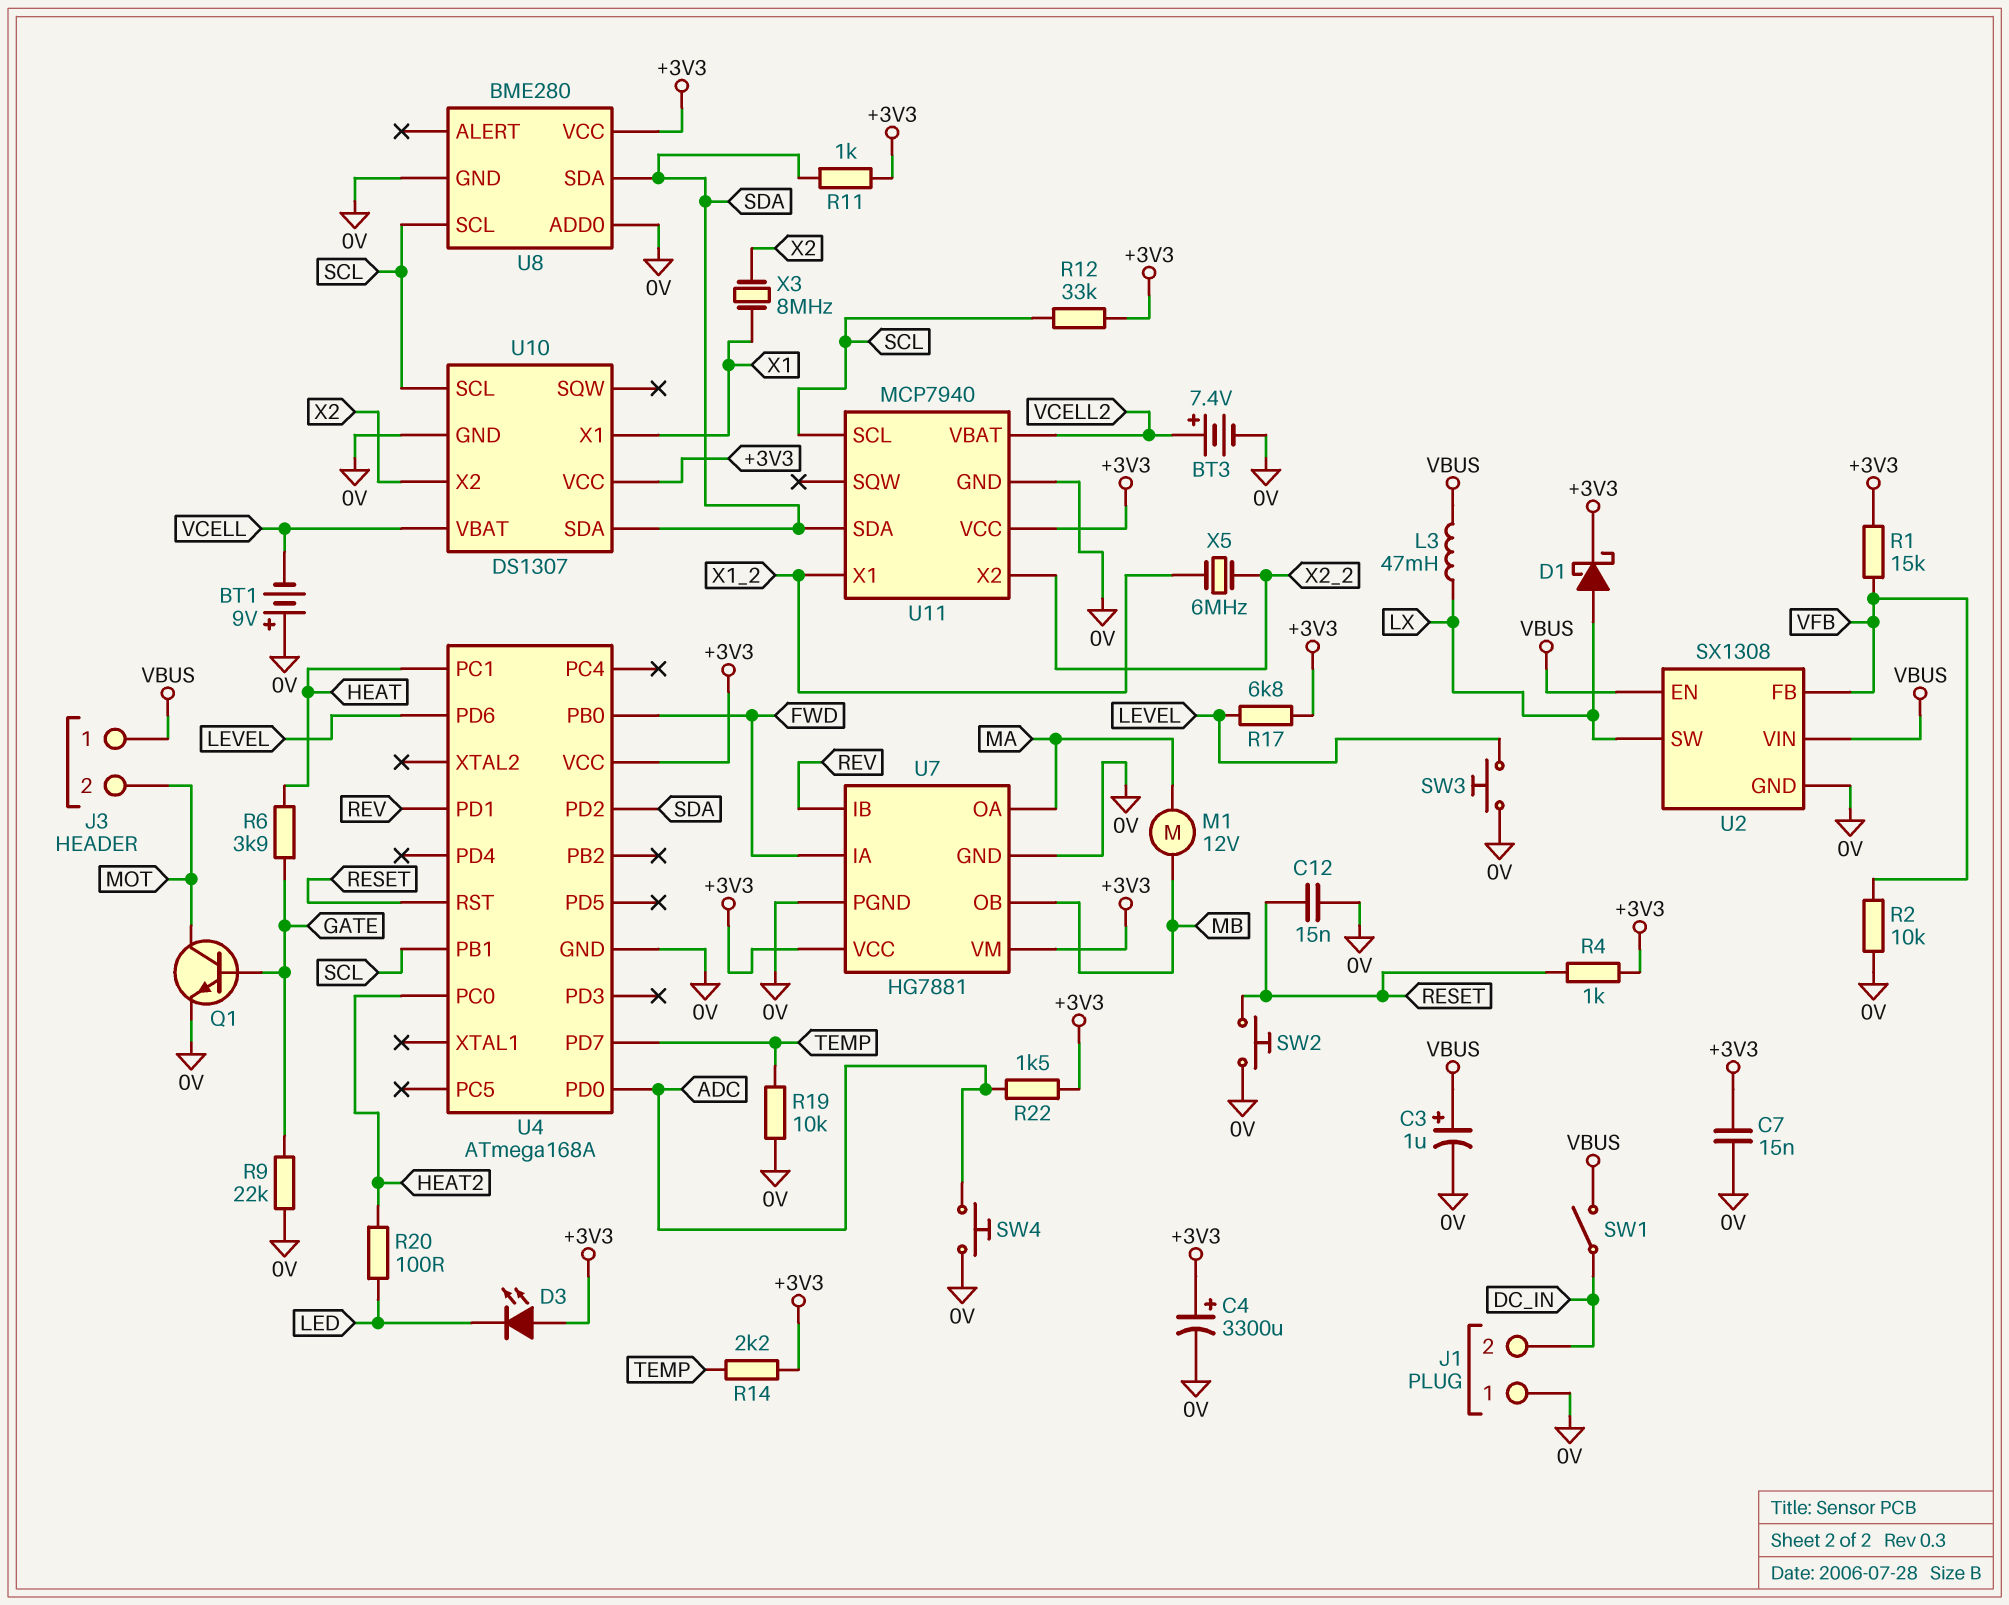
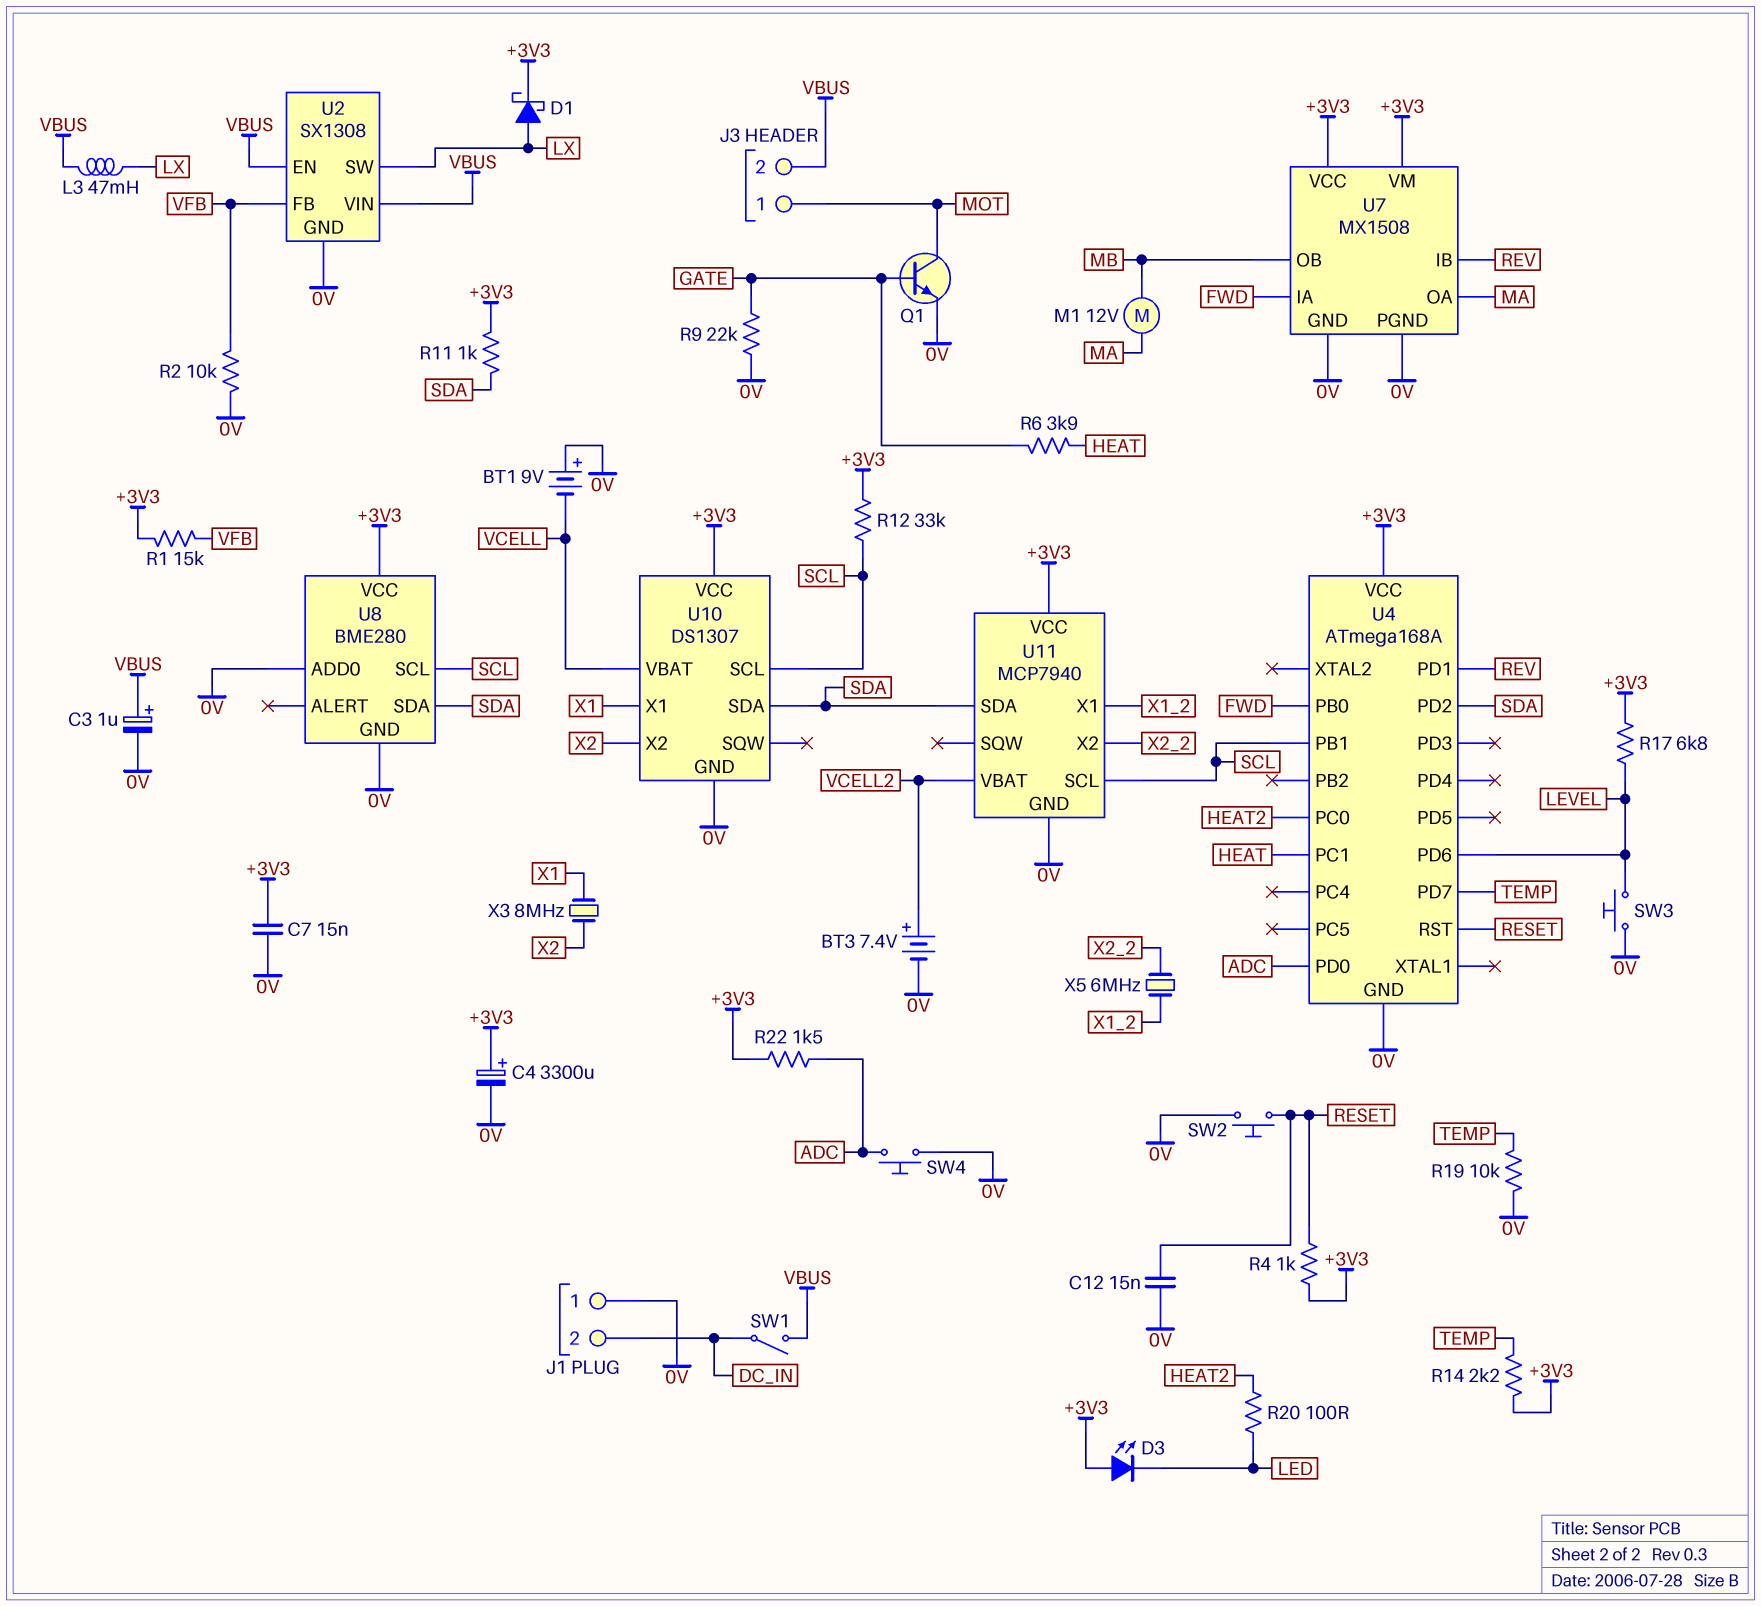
J3 pin 1: VBUS -> MOT
J3 pin 2: MOT -> VBUS
U7: HG7881 -> MX1508

